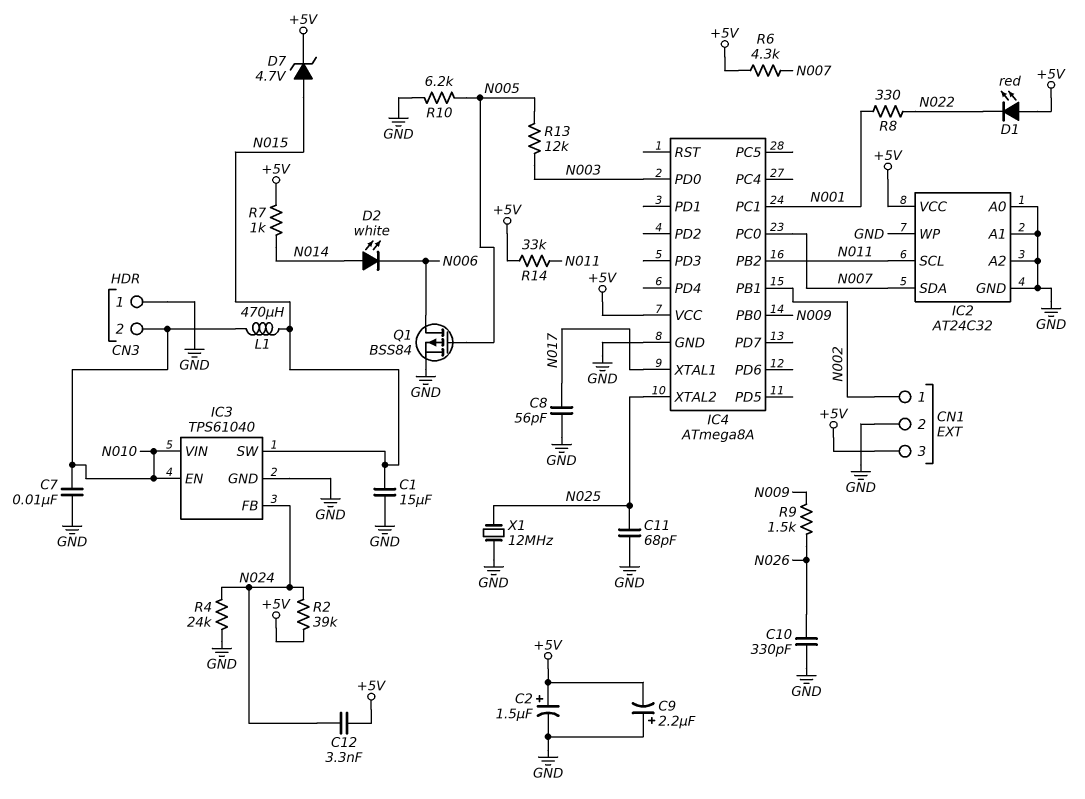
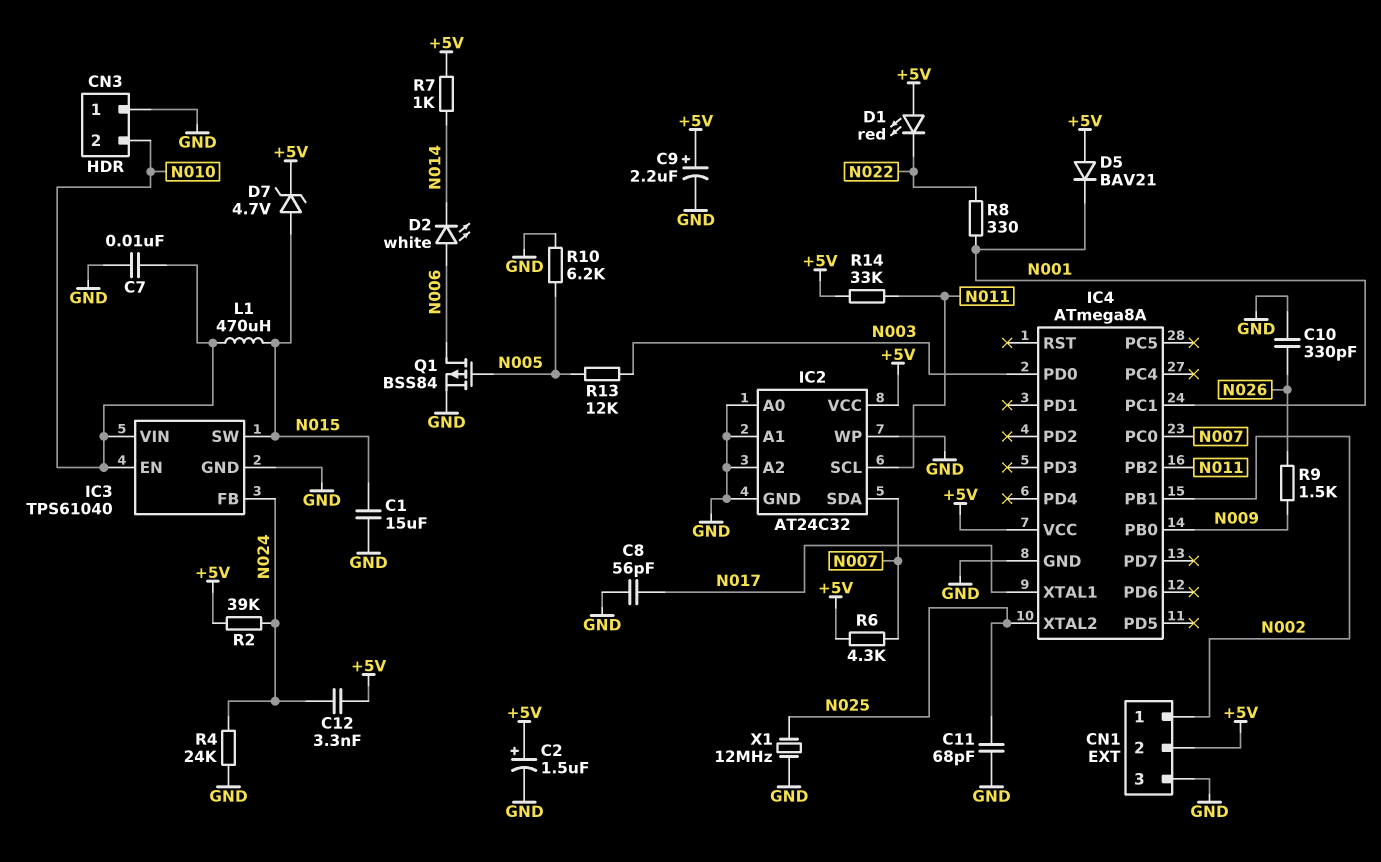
C9: 2.2uF (plus GND, minus +5V) -> 2.2uF (plus +5V, minus GND)
CN1 pin 2: GND -> +5V
CN1 pin 3: +5V -> GND
D2: LED white (A N014, K N006) -> LED white (A N006, K N014)
D5: none -> diode BAV21 (A +5V, K N001)

